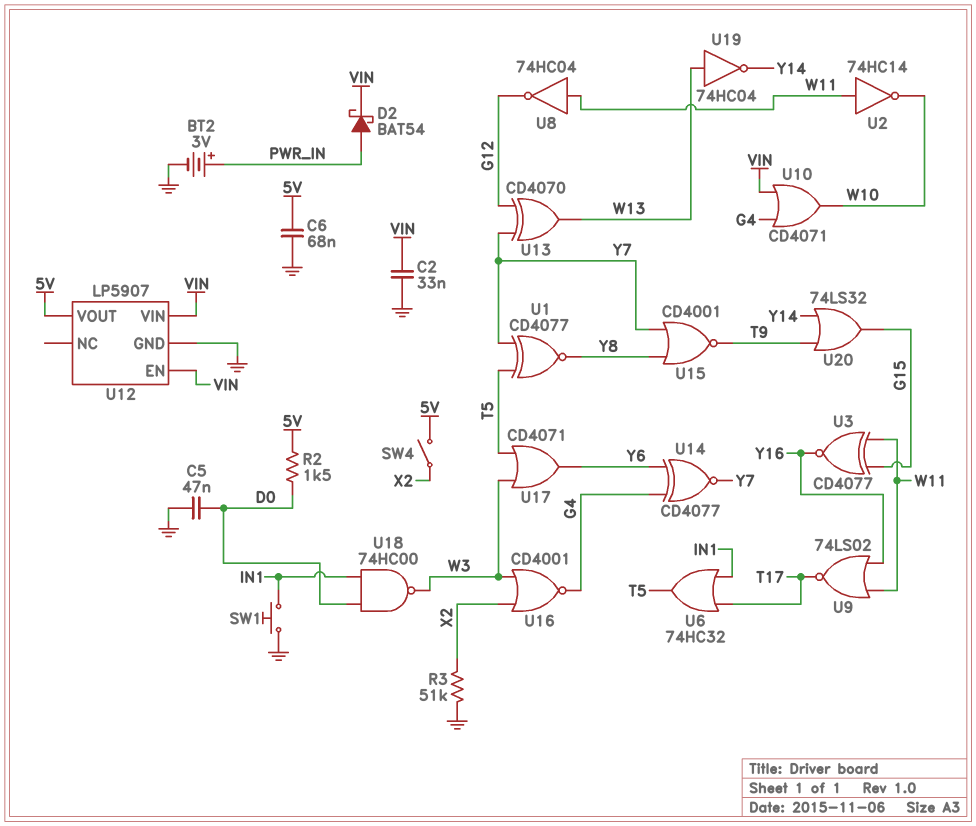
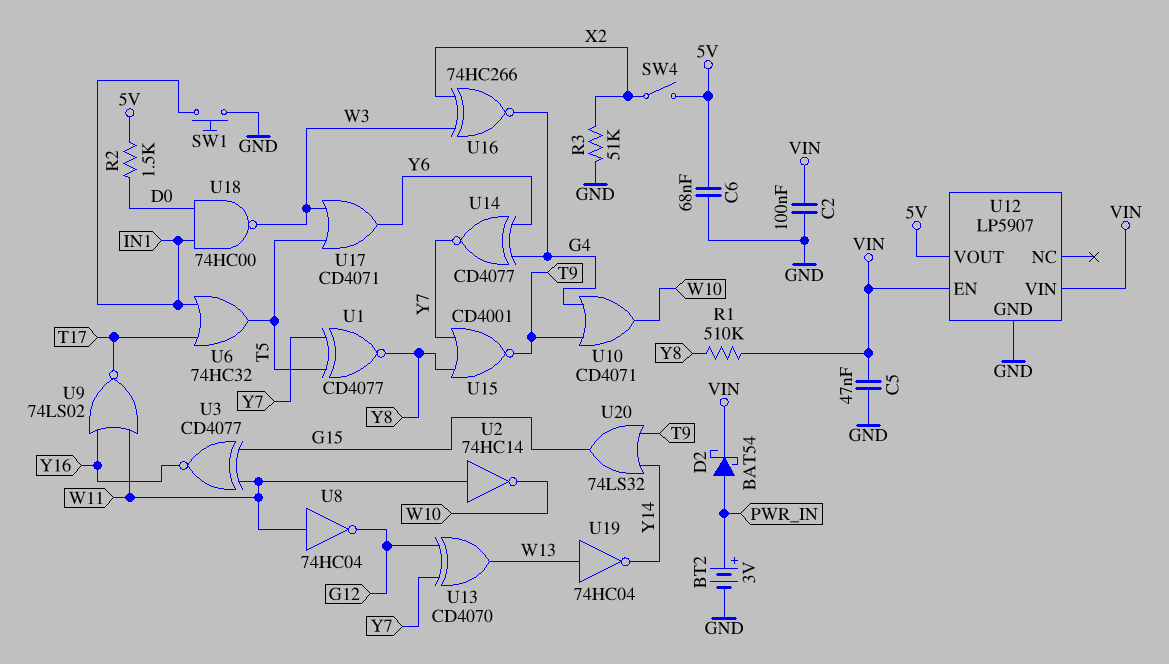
C2: 33nF (GND, VIN) -> 100nF (GND, VIN)
C5: 47nF (D0, GND) -> 47nF (GND, VIN)
R1: none -> 510k (VIN, Y8)
U10: OR CD4071 (in G4, in VIN, out W10) -> OR CD4071 (in G4, in T9, out W10)
U16: NOR CD4001 (in W3, in X2, out G4) -> XNOR 74HC266 (in W3, in X2, out G4)

